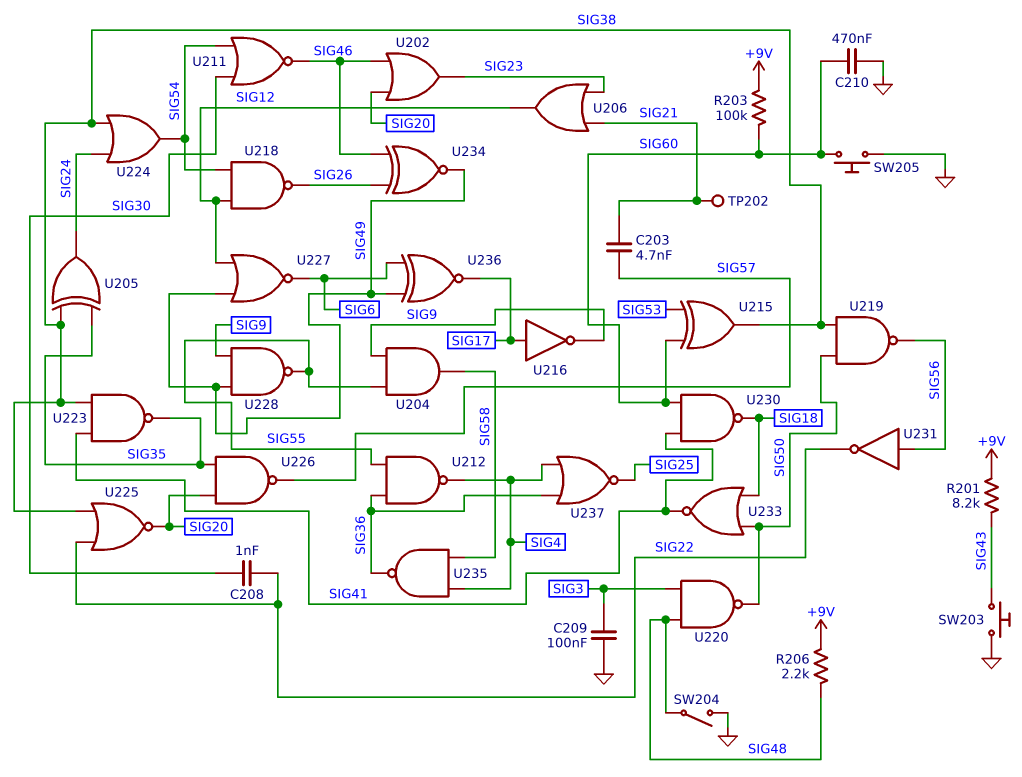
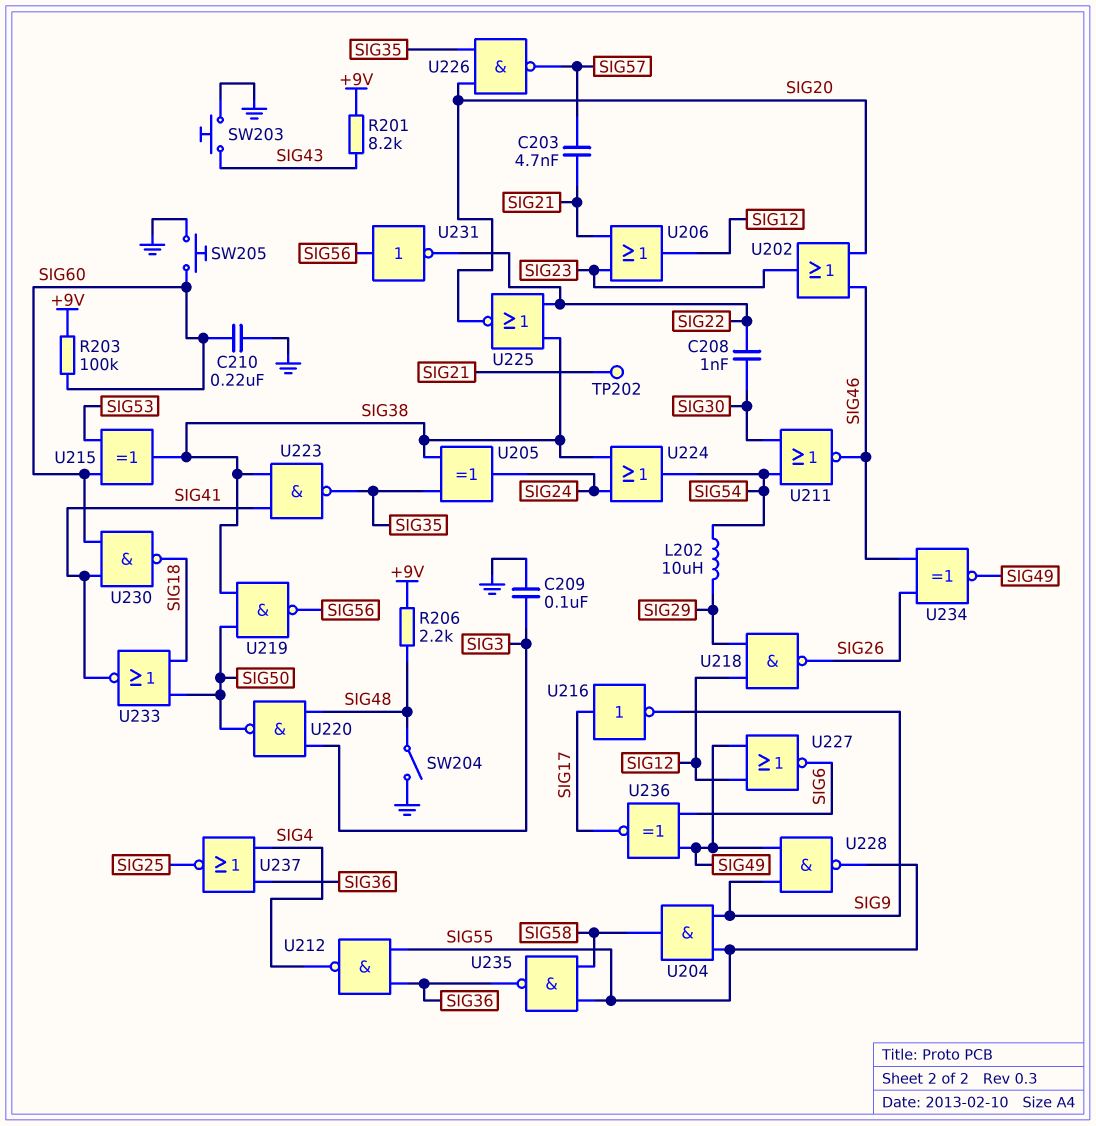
C210: 470nF (GND, SIG60) -> 220nF (GND, SIG60)
L202: none -> 10uH (SIG29, SIG54)
U218: NAND (in SIG12, in SIG54, out SIG26) -> NAND (in SIG12, in SIG29, out SIG26)
U235: NAND (in SIG4, in SIG58, out SIG36) -> NAND (in SIG55, in SIG58, out SIG36)

